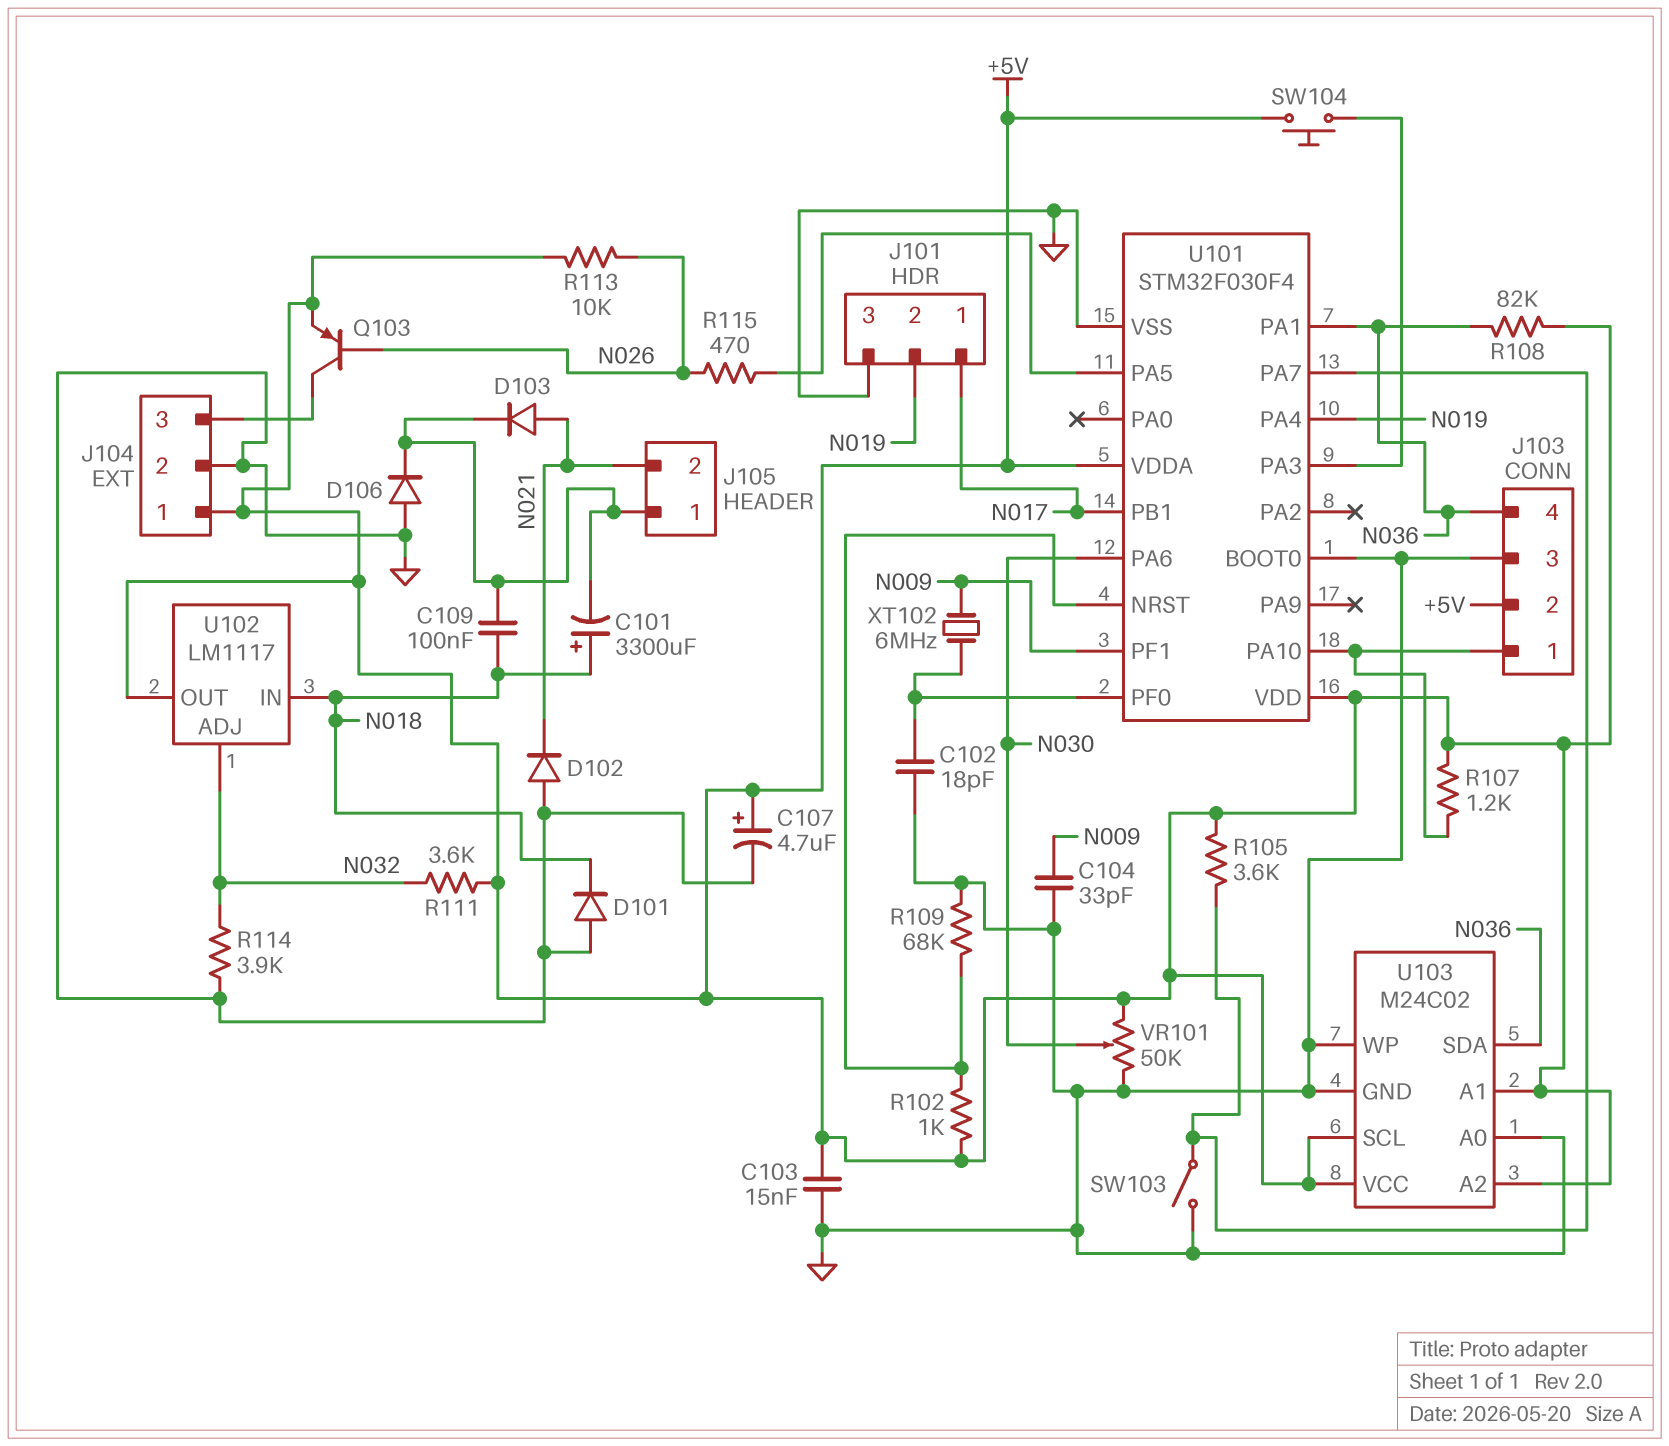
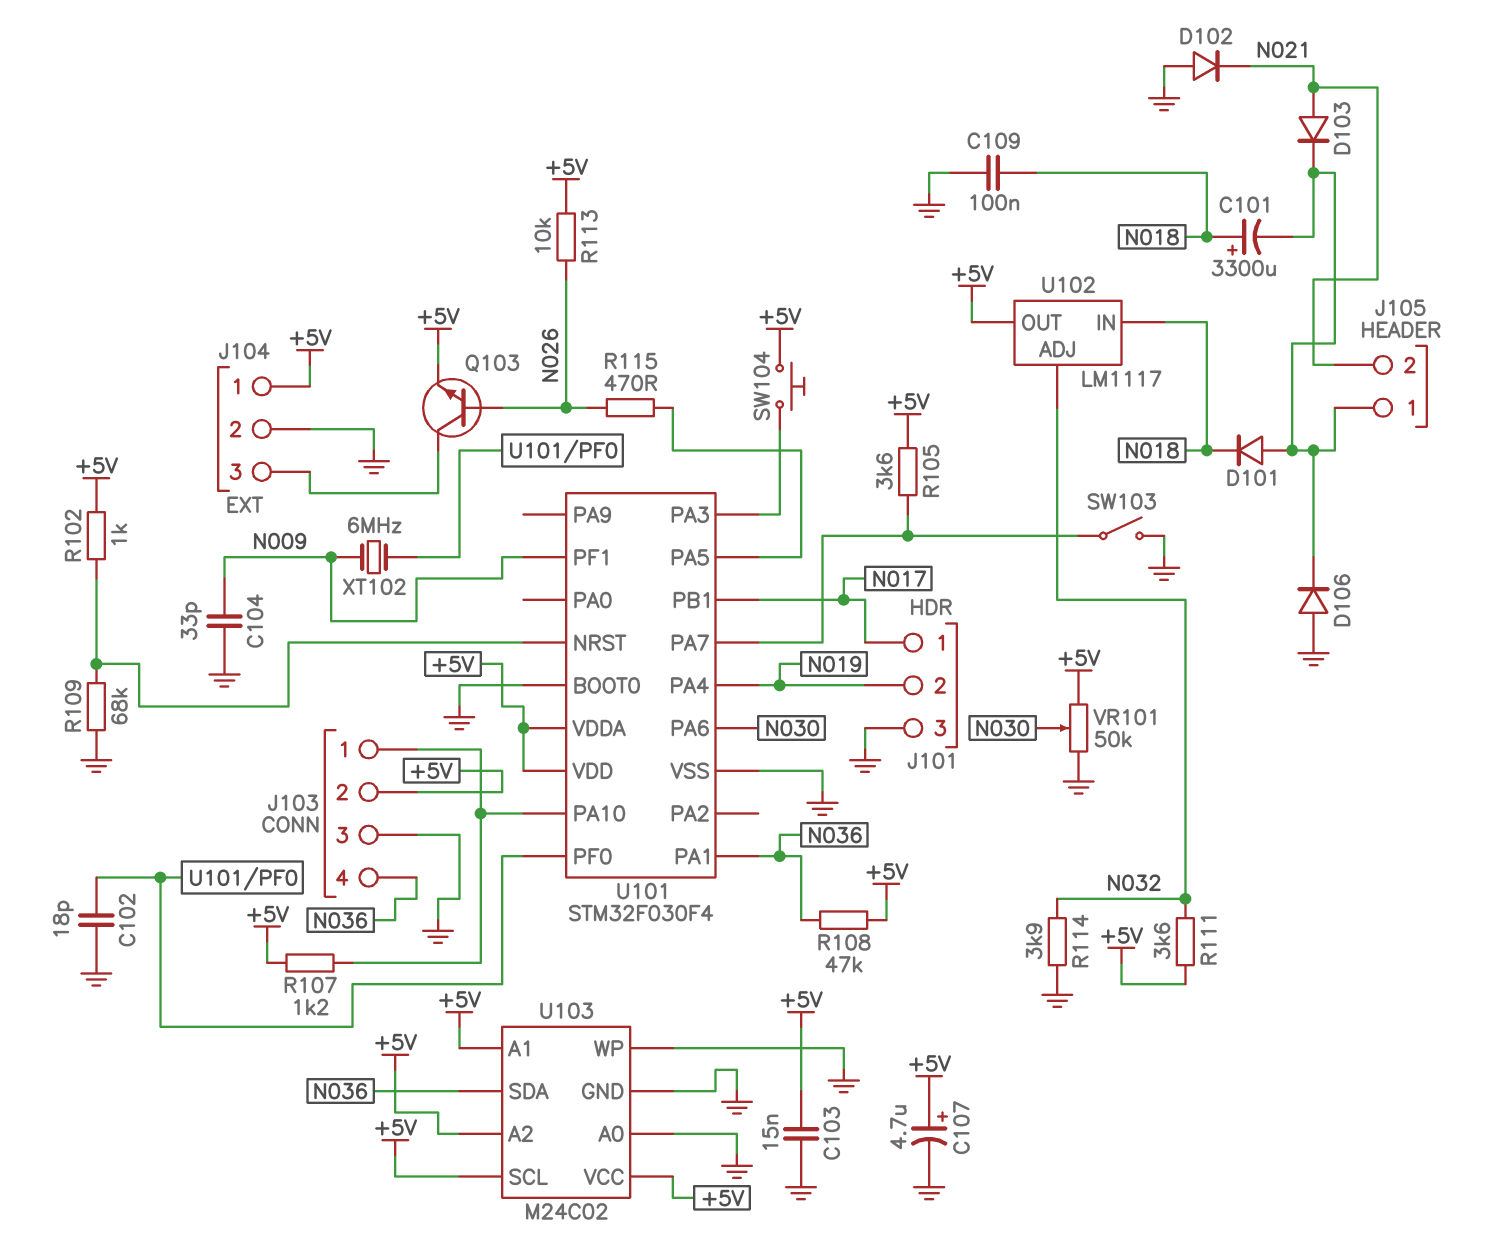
C109: 100nF (J105/1, N018) -> 100nF (GND, N018)
D101: diode (A GND, K N018) -> diode (A J105/1, K N018)
Q103: PNP (B N026, C J104/3, E +5V) -> NPN (B N026, C J104/3, E +5V)
R108: 82k (+5V, N036) -> 47k (+5V, N036)

